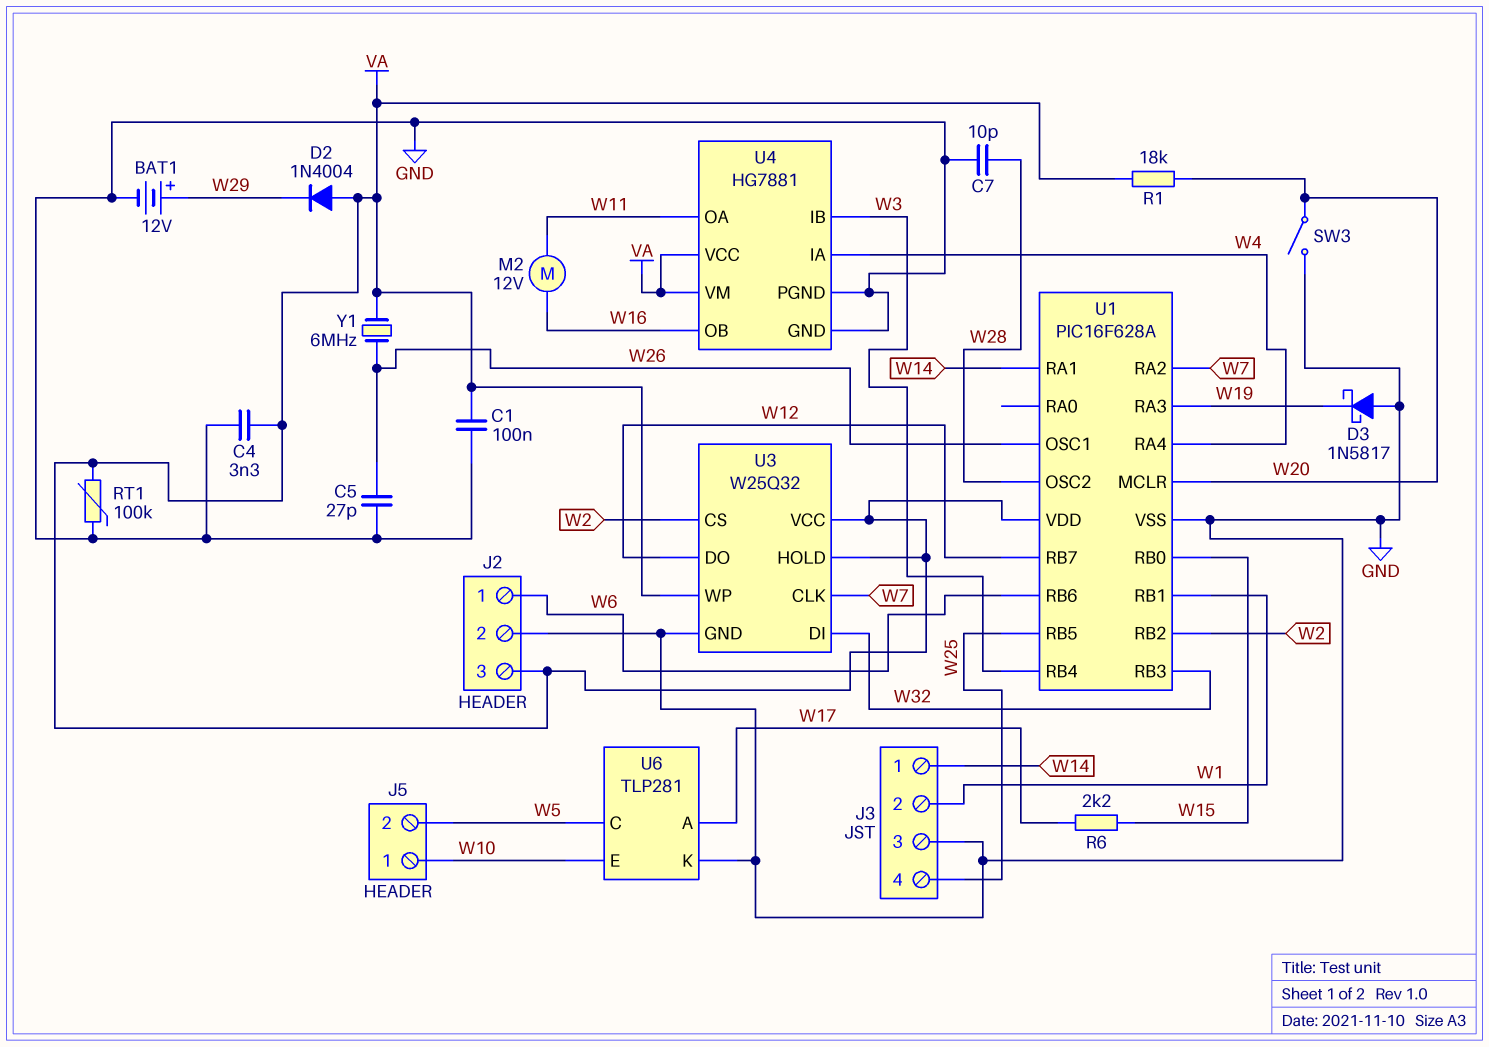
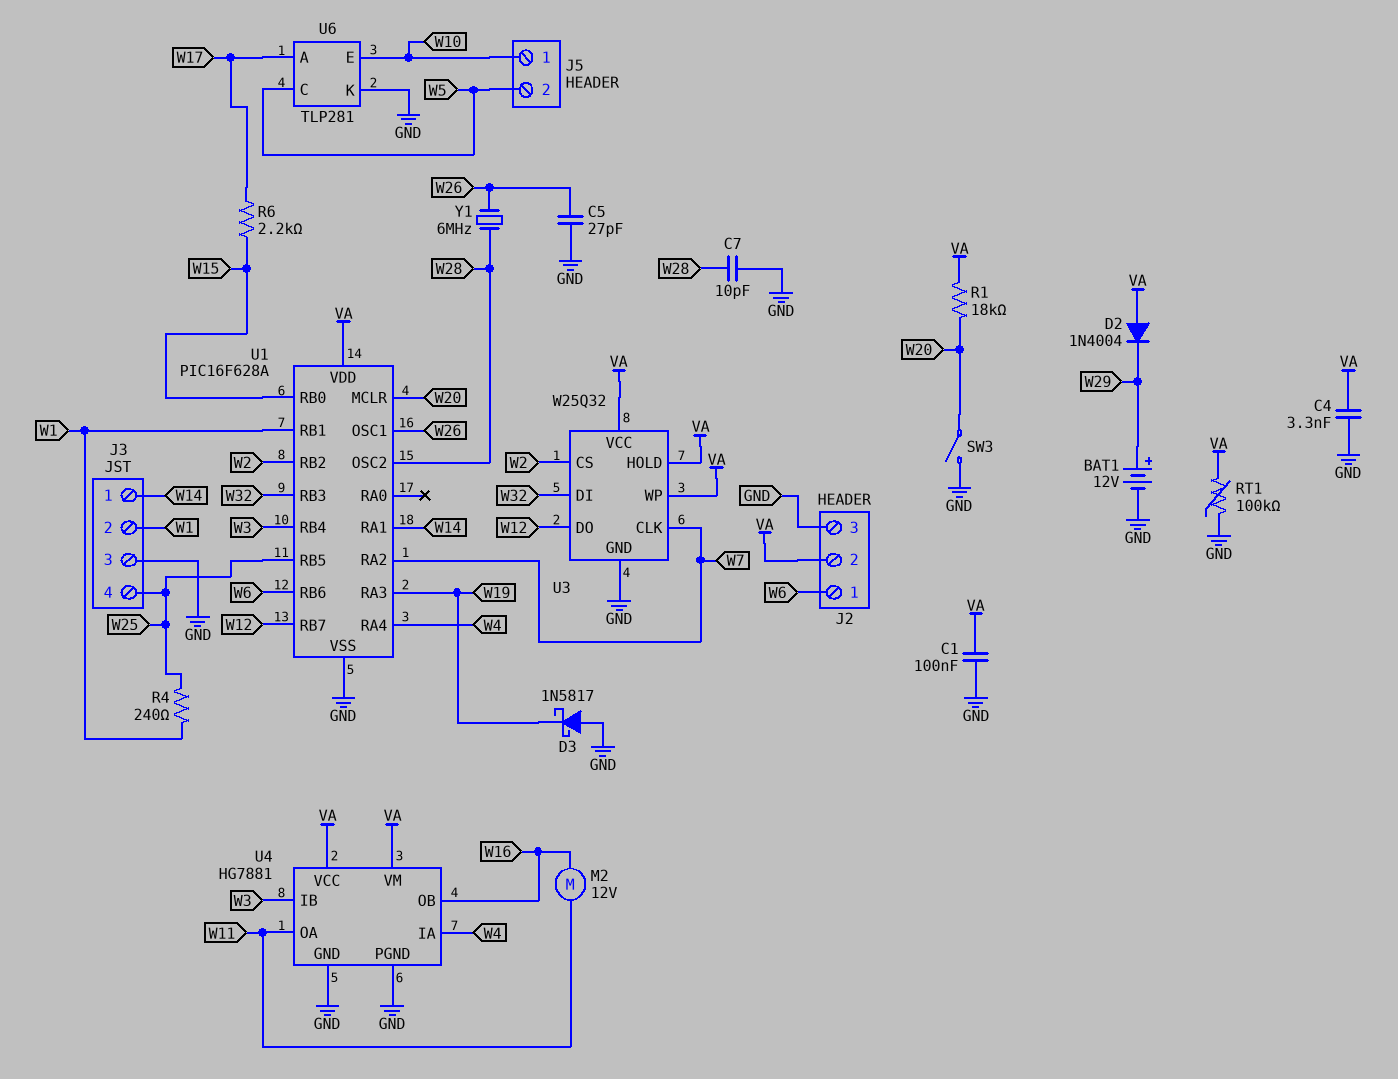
J2 pin 2: GND -> VA
J2 pin 3: VA -> GND
R4: none -> 240 (W1, W25)
Y1: 6MHz (VA, W26) -> 6MHz (W26, W28)

